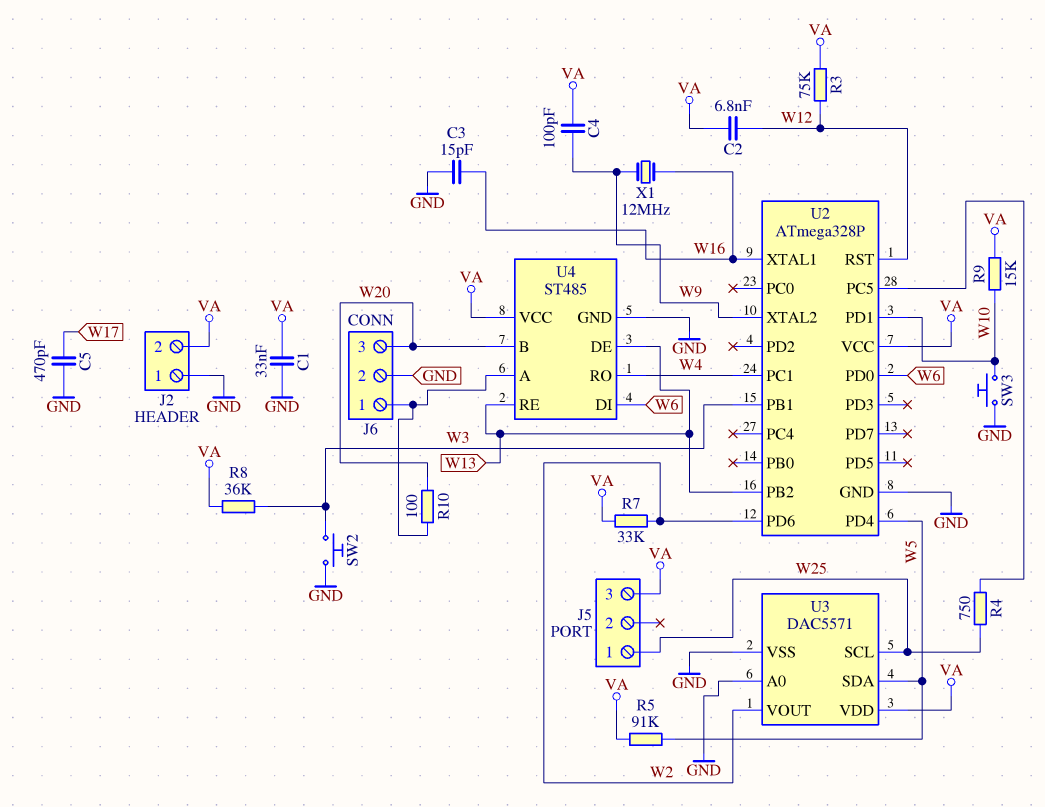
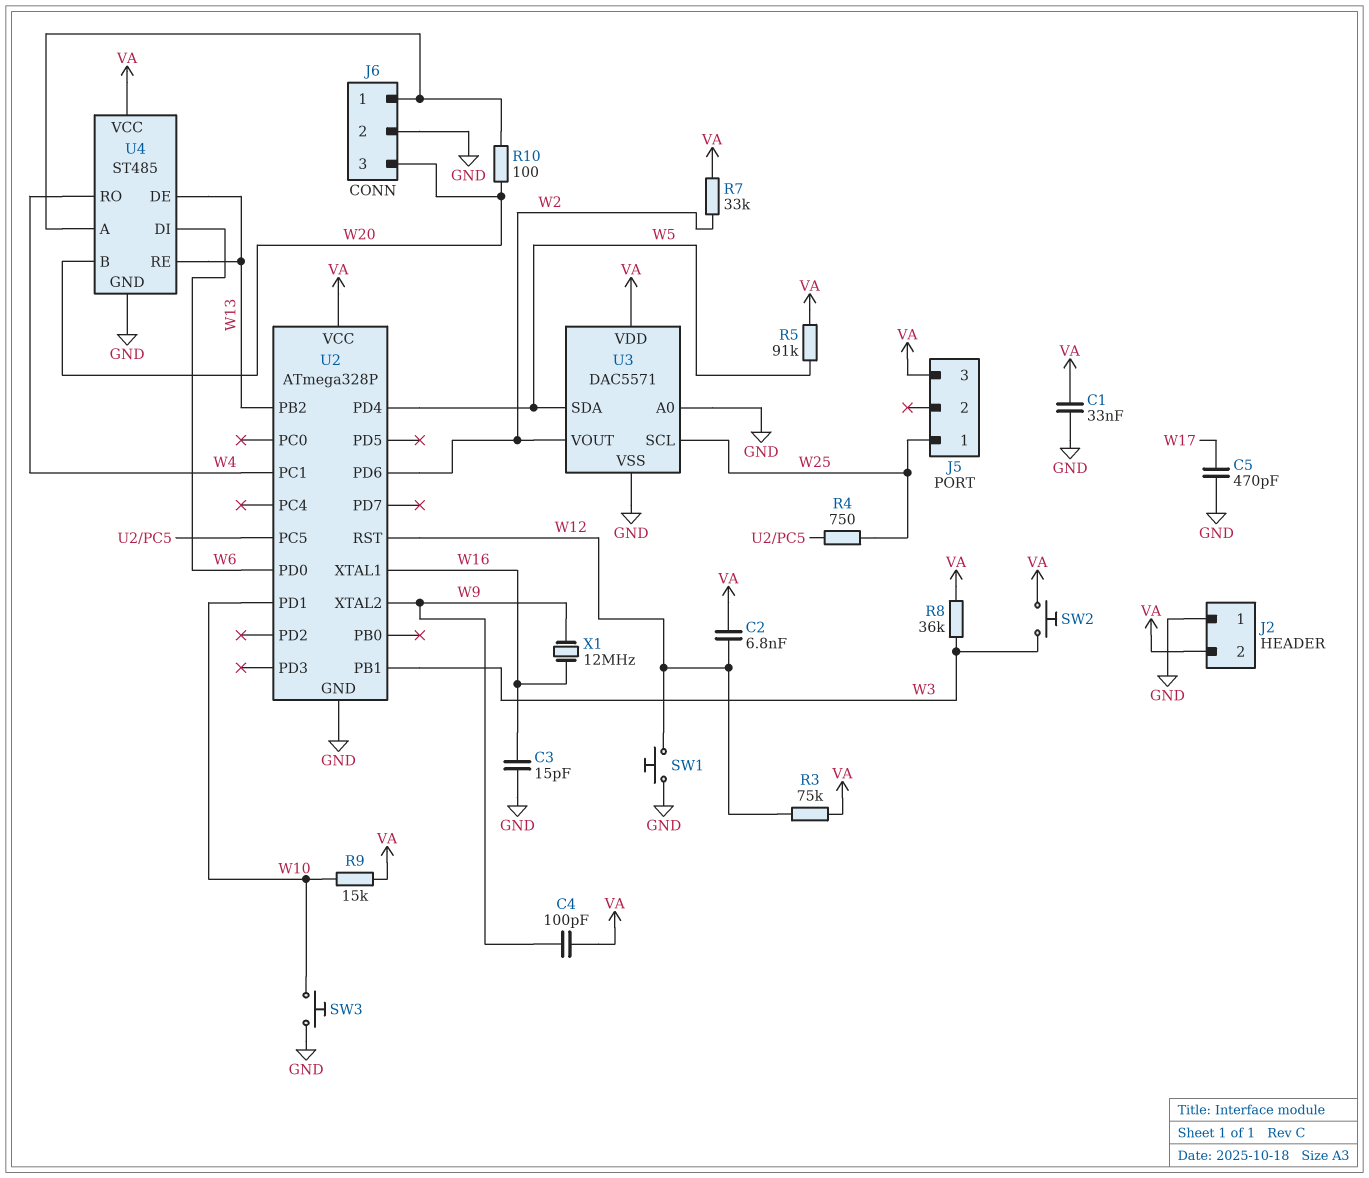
SW1: none -> button (GND, W12)
SW2: button (GND, W3) -> button (VA, W3)

